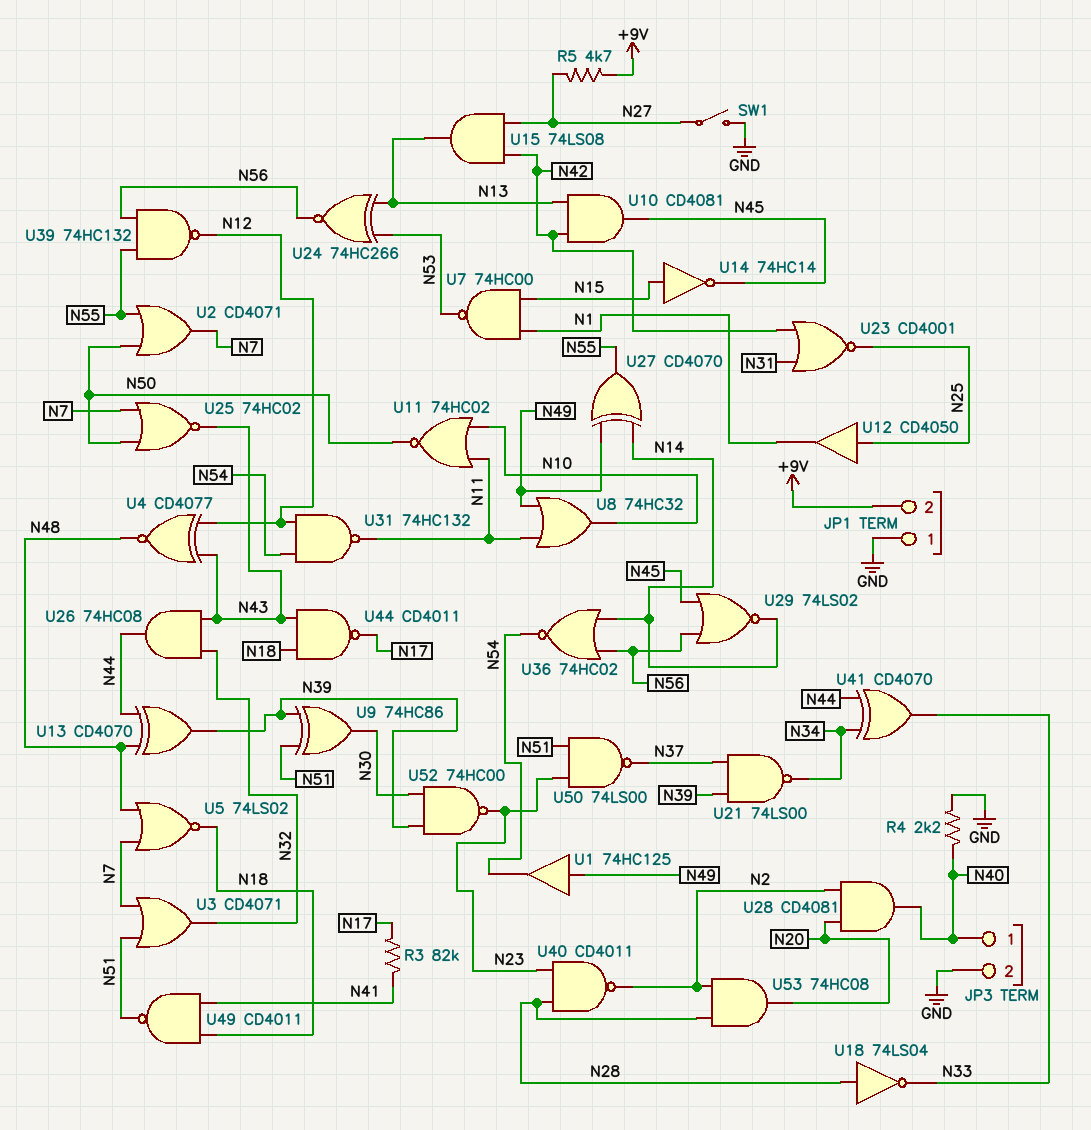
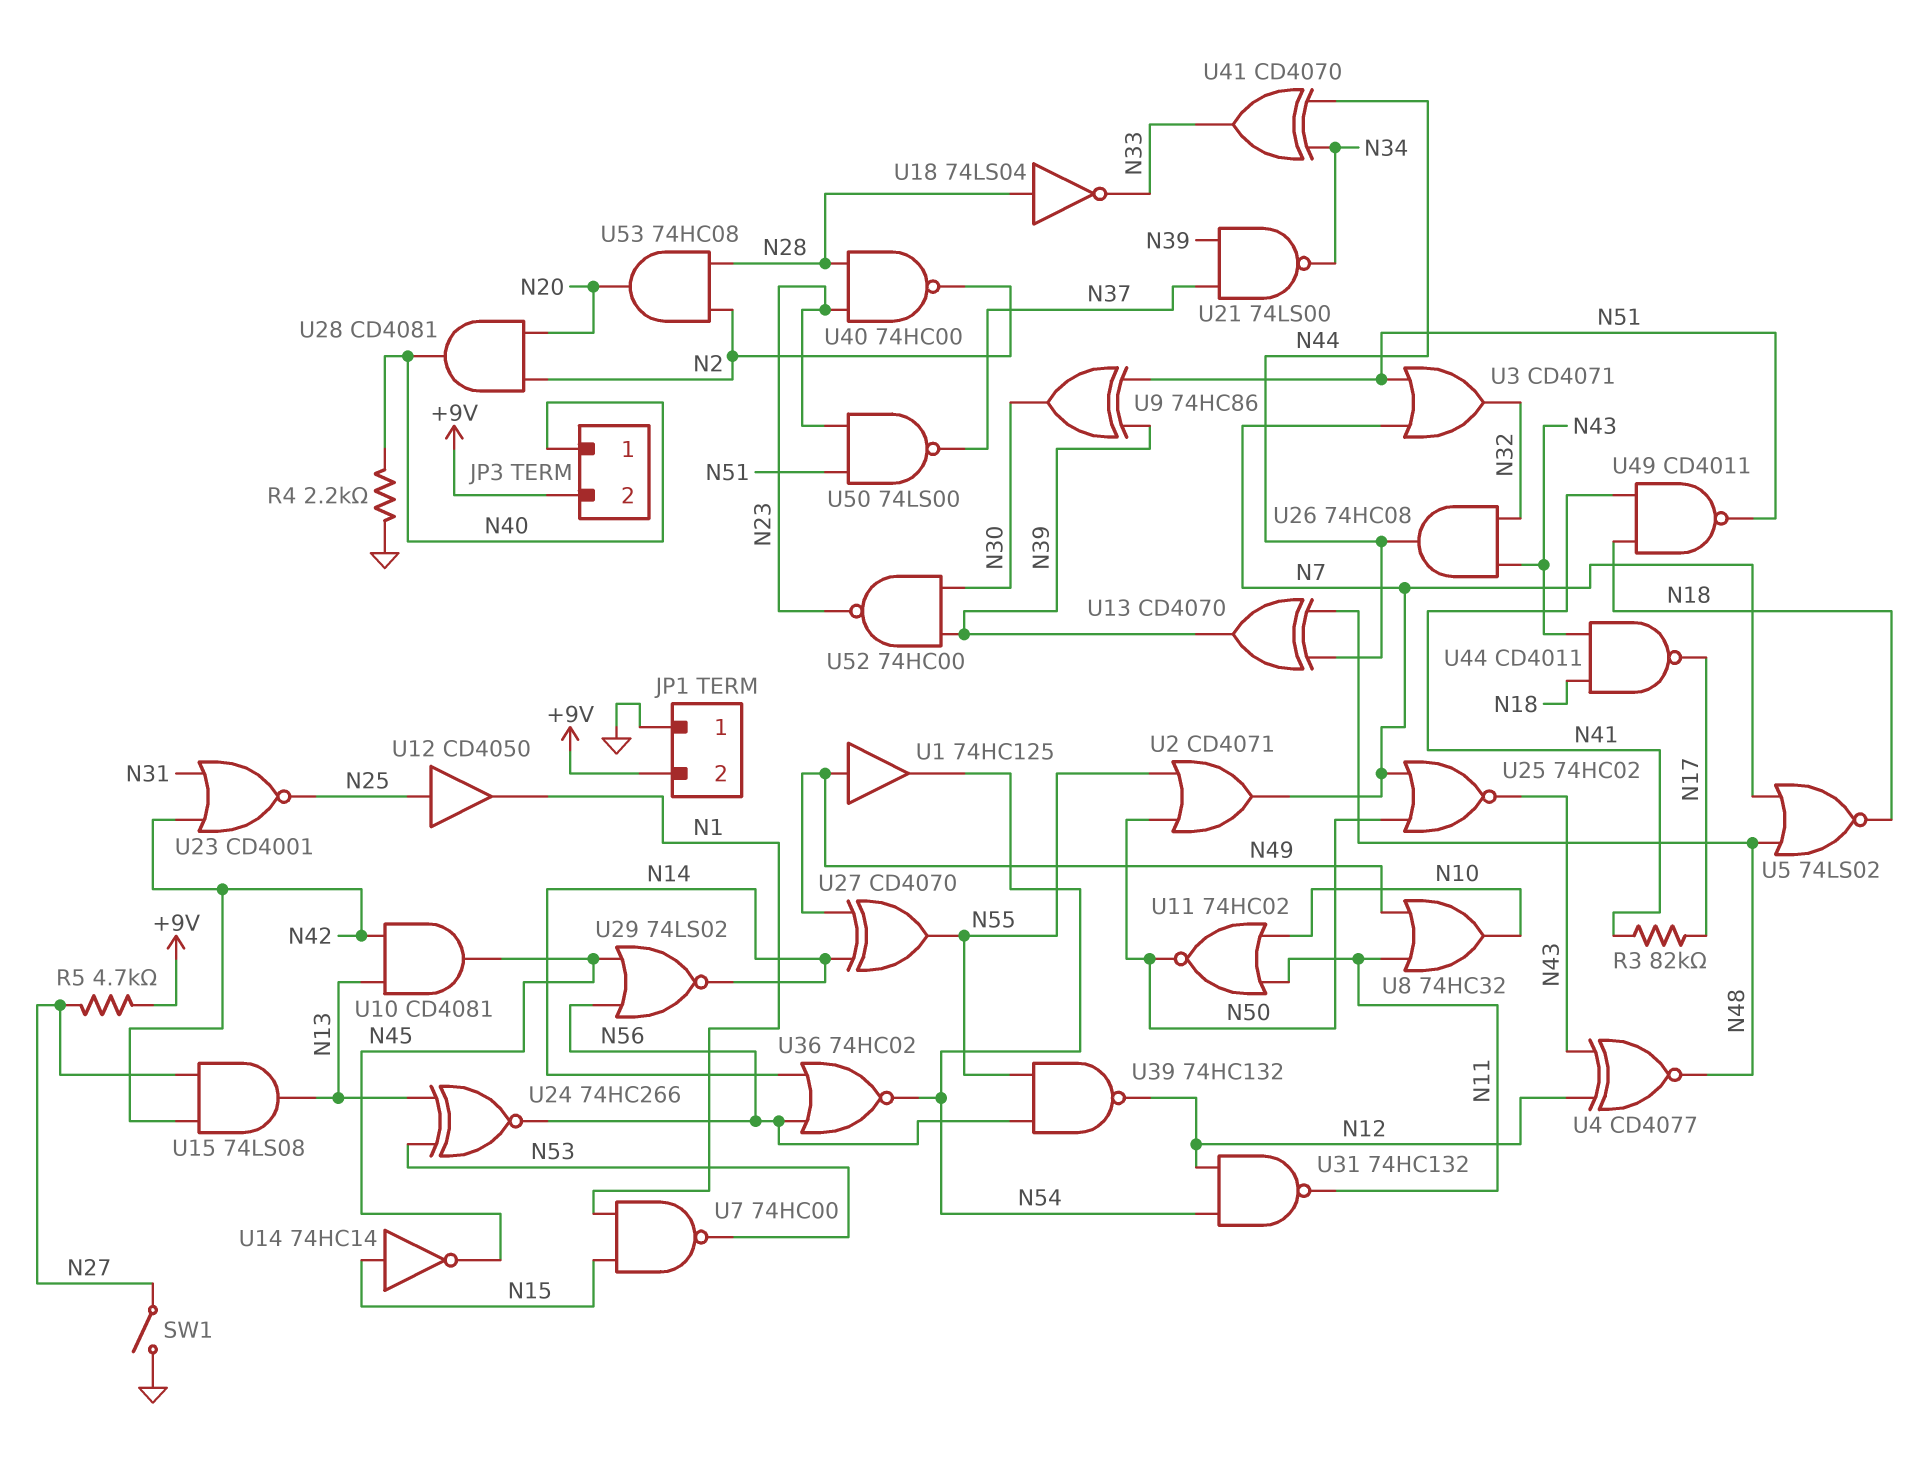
JP3 pin 2: GND -> +9V
U40: NAND CD4011 (in N23, in N28, out N2) -> NAND 74HC00 (in N23, in N28, out N2)

